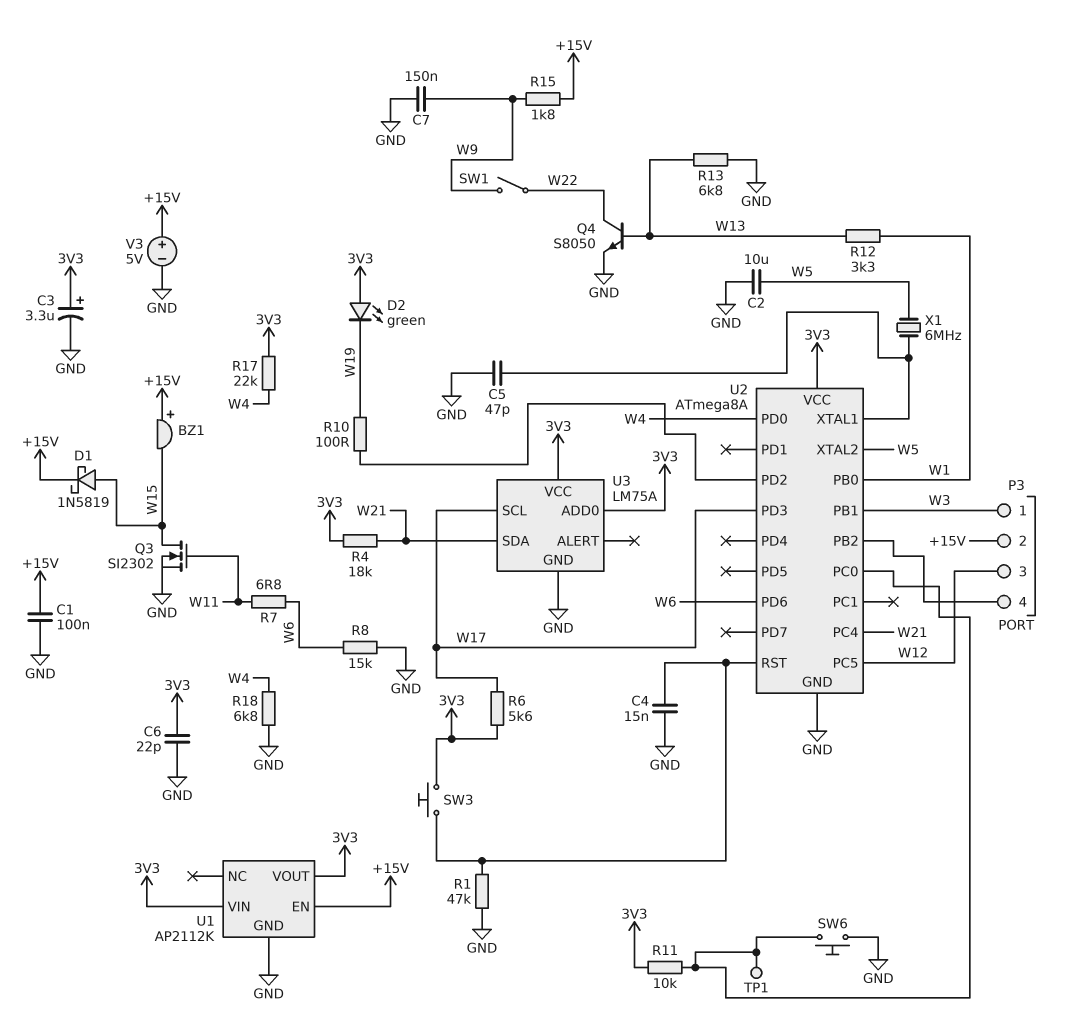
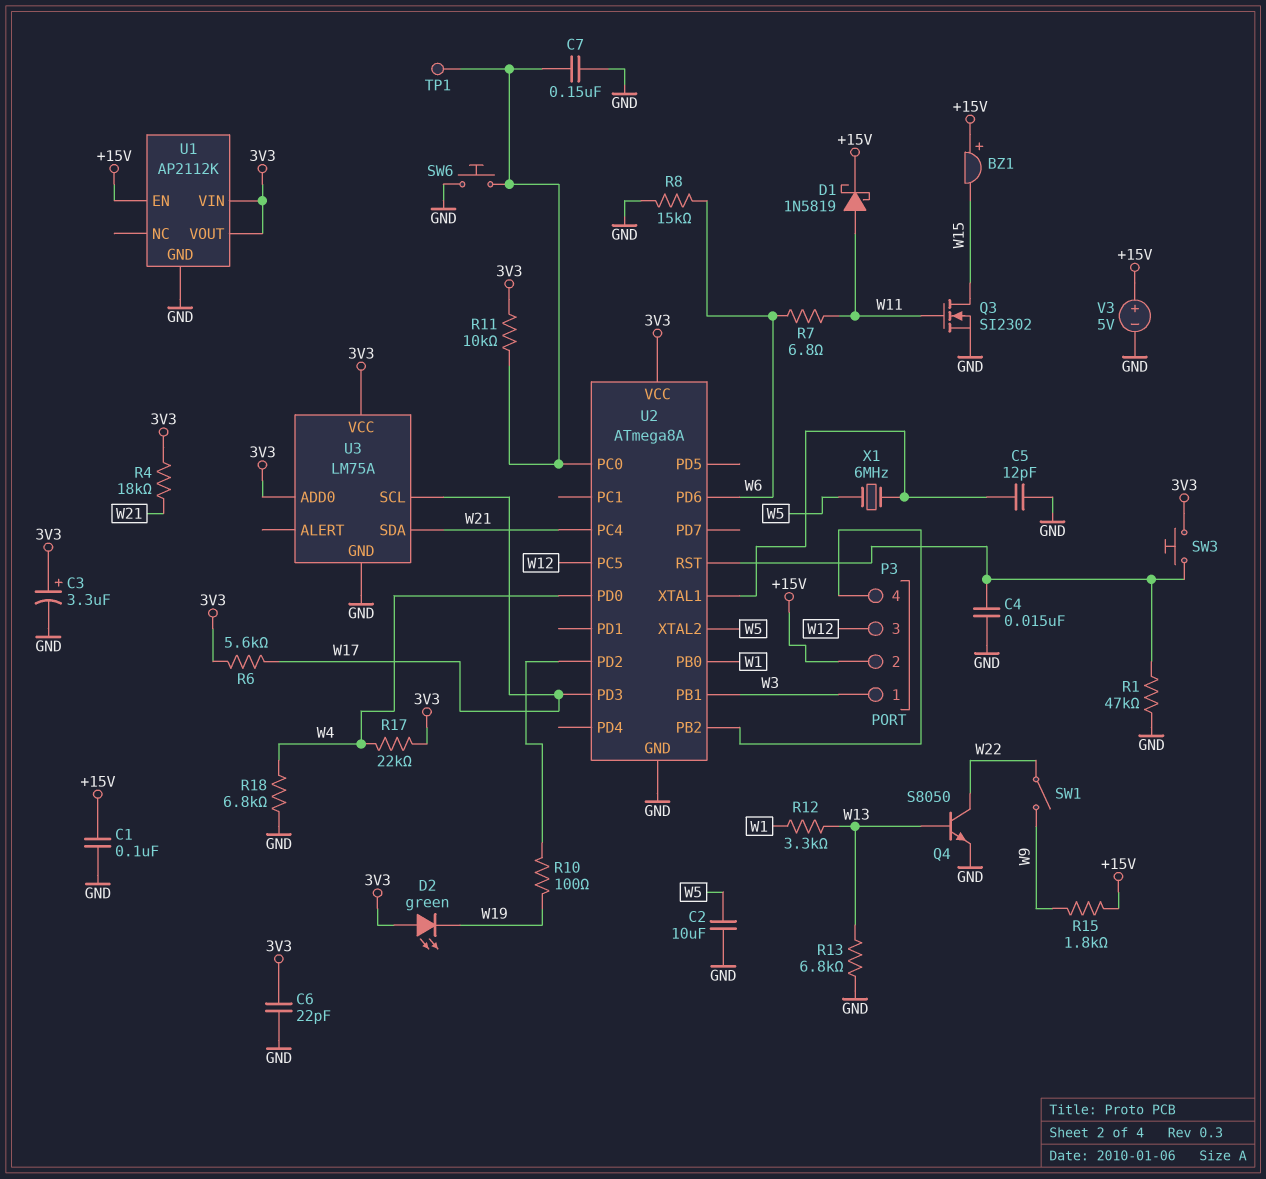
C5: 47pF (GND, U2/XTAL1) -> 12pF (GND, U2/XTAL1)
C7: 150nF (GND, W9) -> 150nF (GND, U2/PC0)
D1: schottky 1N5819 (A W15, K +15V) -> schottky 1N5819 (A W11, K +15V)

